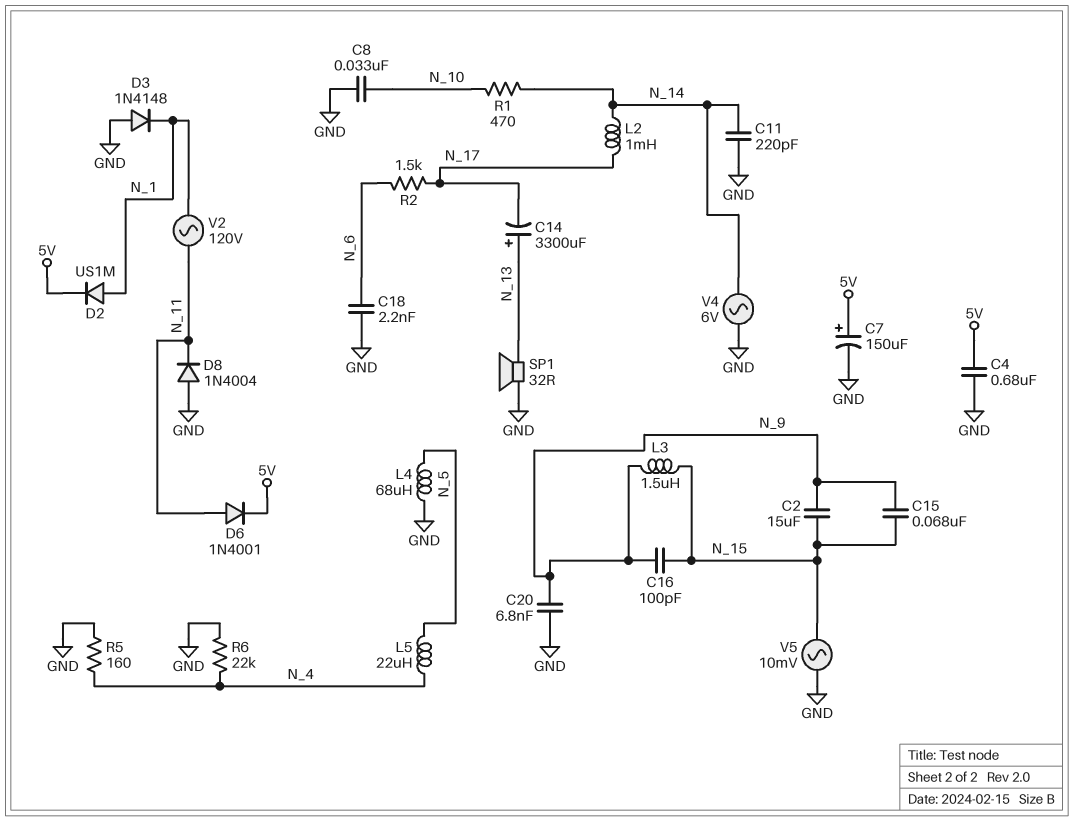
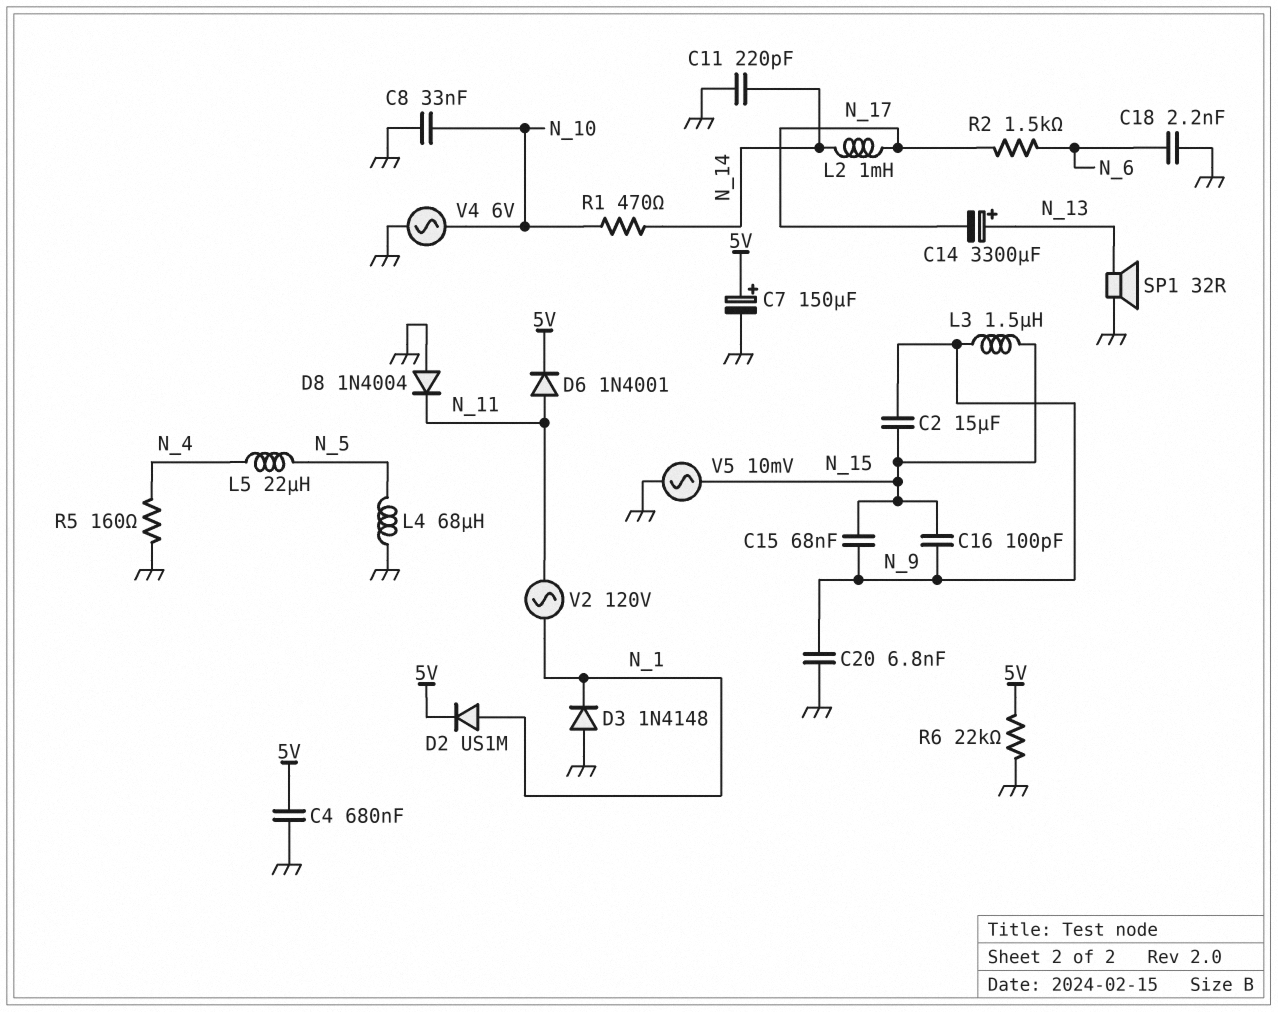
R6: 22k (GND, N_4) -> 22k (5V, GND)
V4: AC 6V (GND, N_14) -> AC 6V (GND, N_10)

